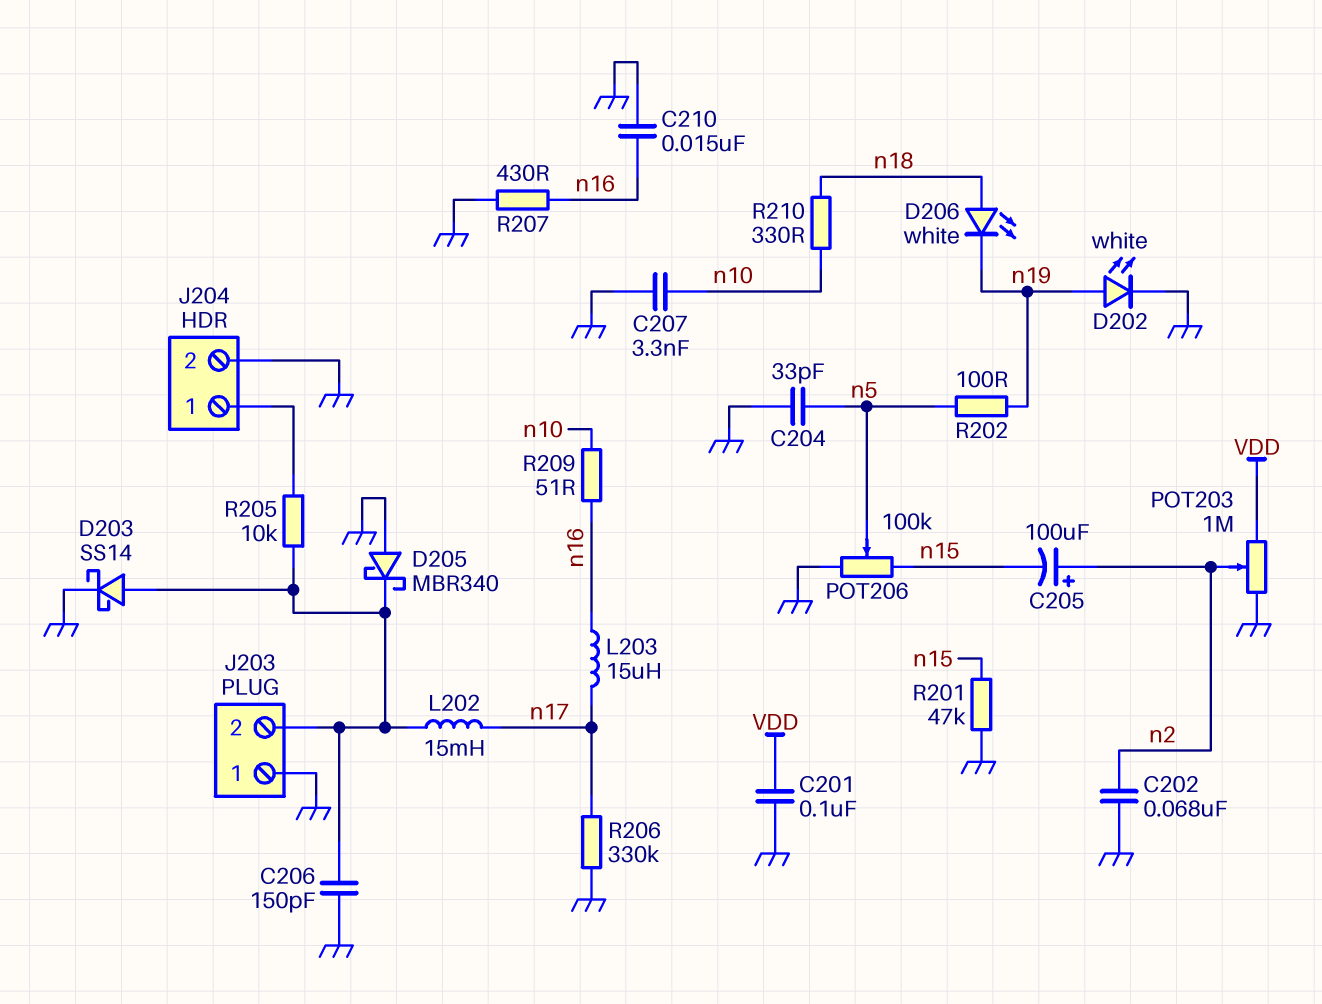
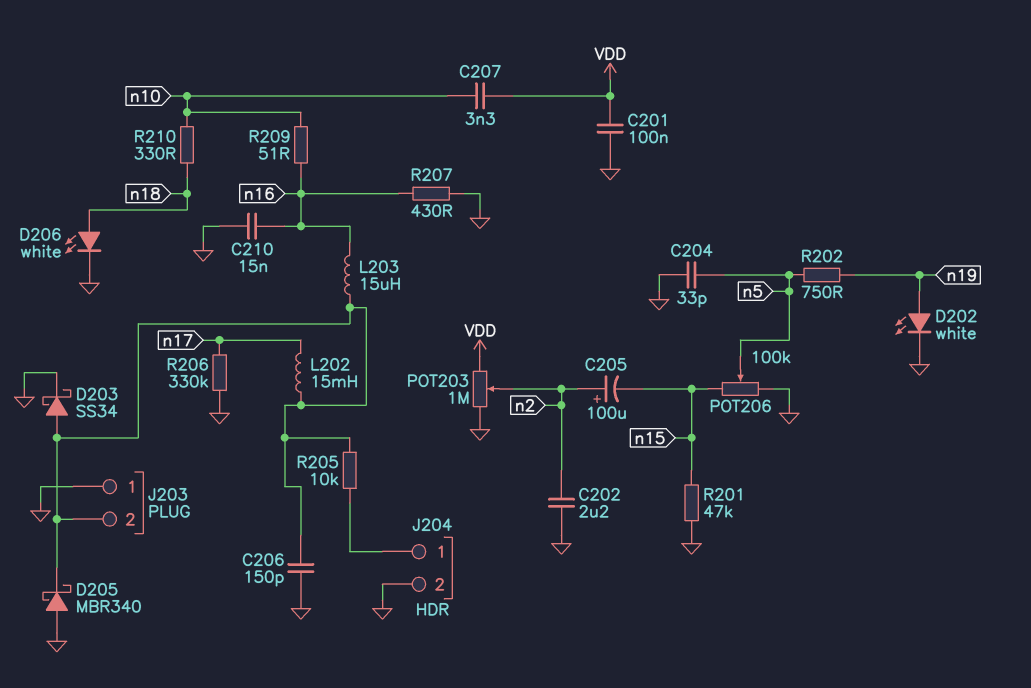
C202: 68nF (GND, n2) -> 2.2uF (GND, n2)
C207: 3.3nF (GND, n10) -> 3.3nF (VDD, n10)
D203: schottky SS14 (A J203/2, K GND) -> schottky SS34 (A J203/2, K GND)
D206: LED white (A n18, K n19) -> LED white (A n18, K GND)
L203: 15uH (n16, n17) -> 15uH (J203/2, n16)
R202: 100 (n5, n19) -> 750 (n5, n19)

